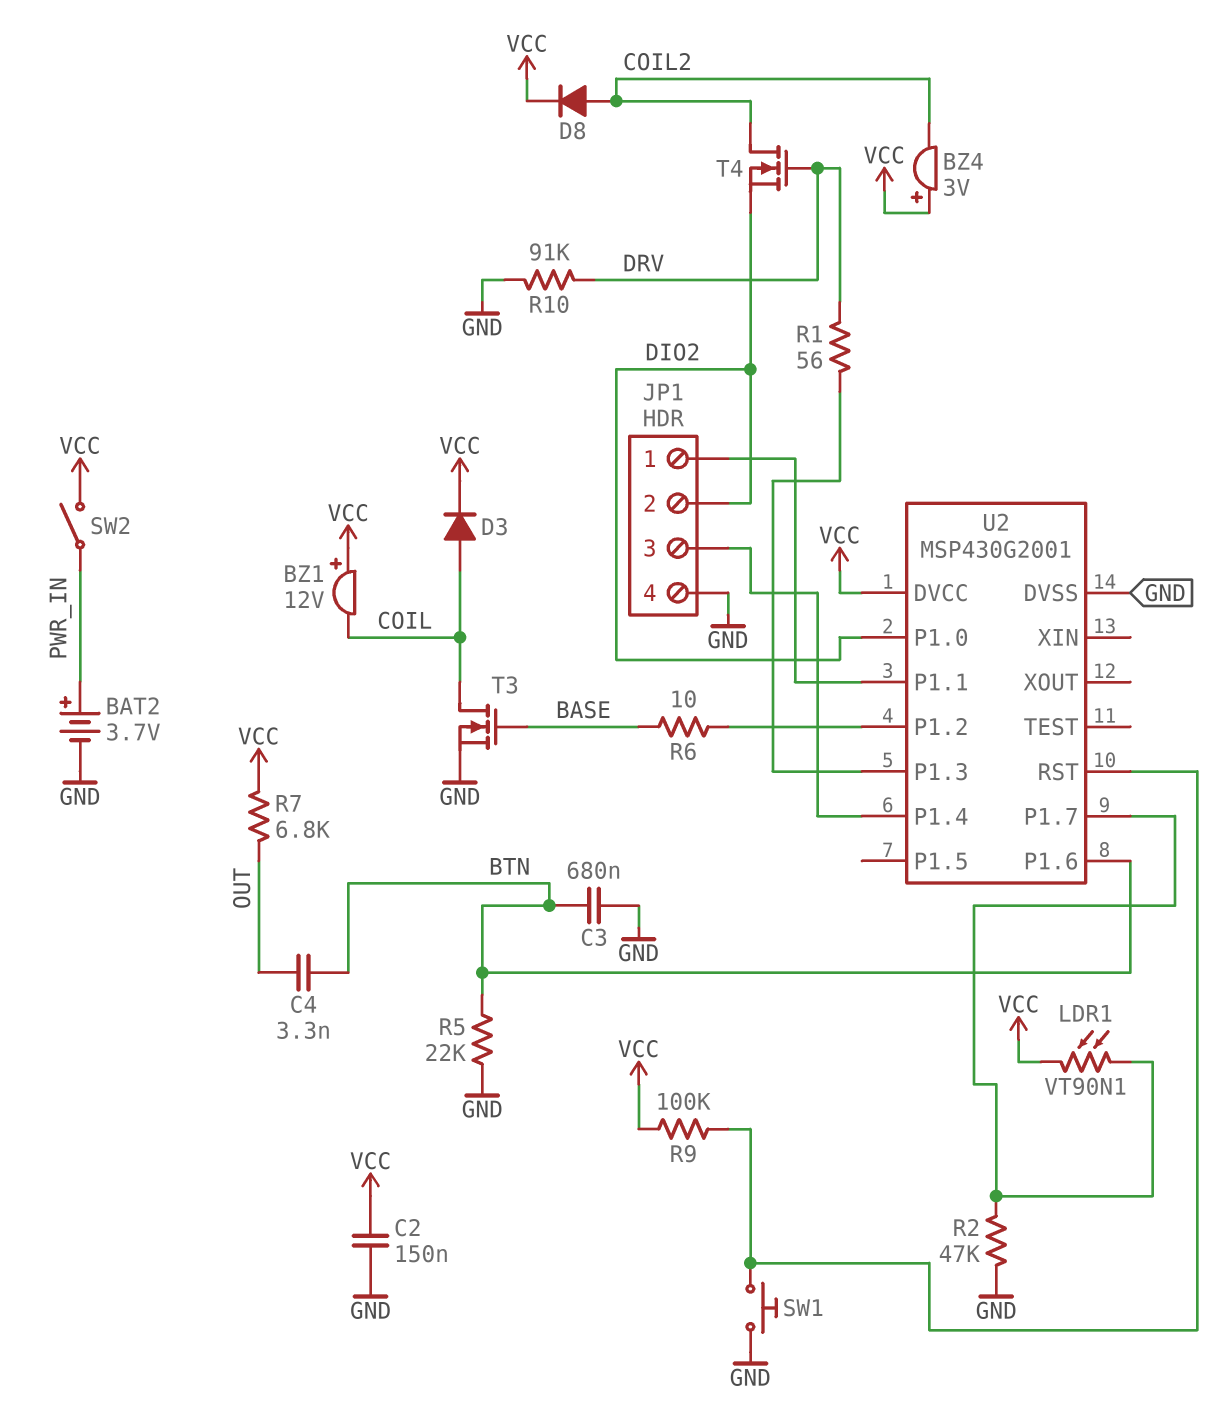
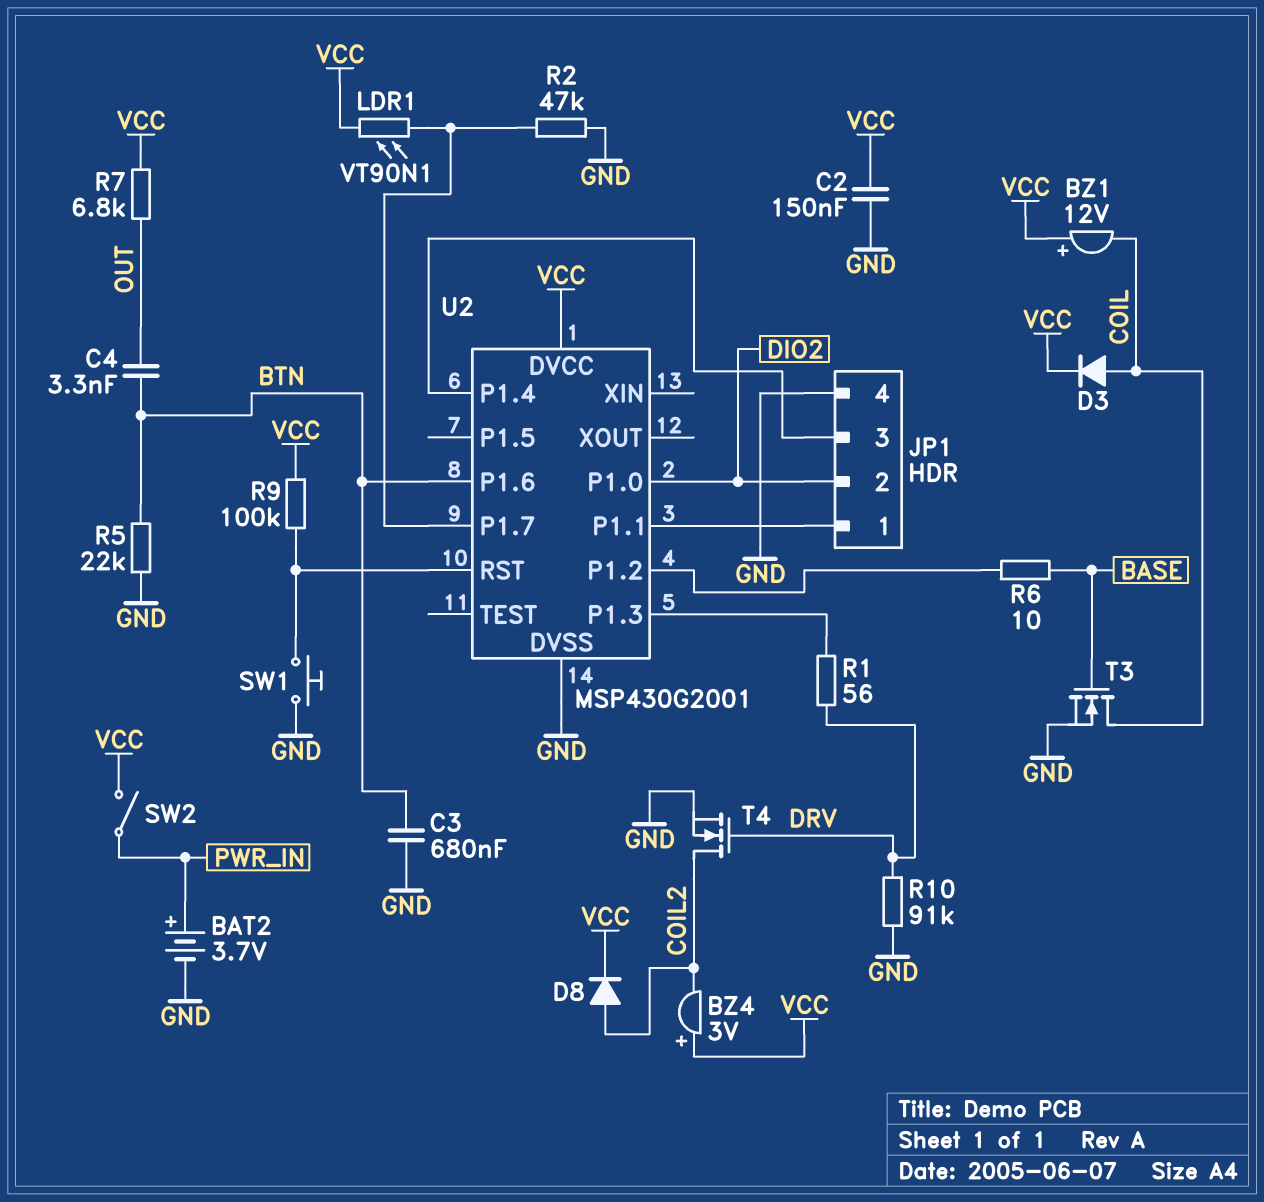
T4: NMOS (G DRV, D COIL2, S DIO2) -> NMOS (G DRV, D COIL2, S GND)

